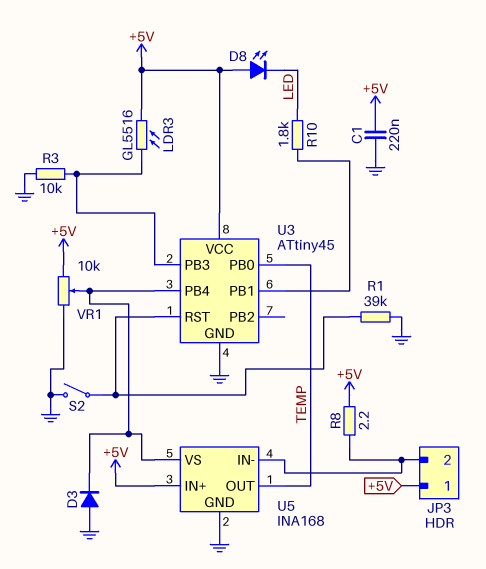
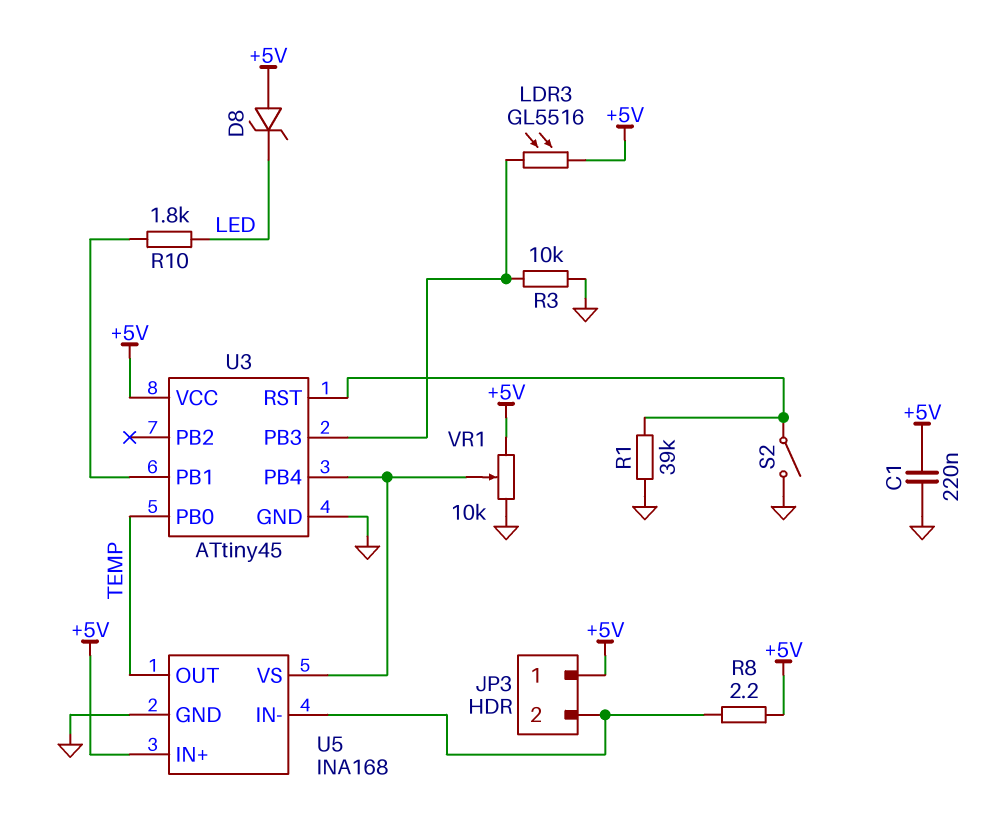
D3: diode (A GND, K U3/PB4) -> none
D8: LED (A +5V, K LED) -> zener (A +5V, K LED)

